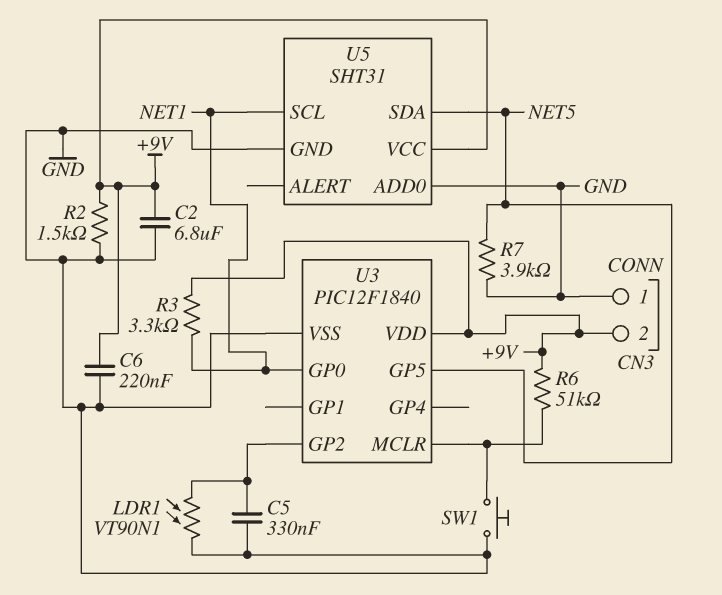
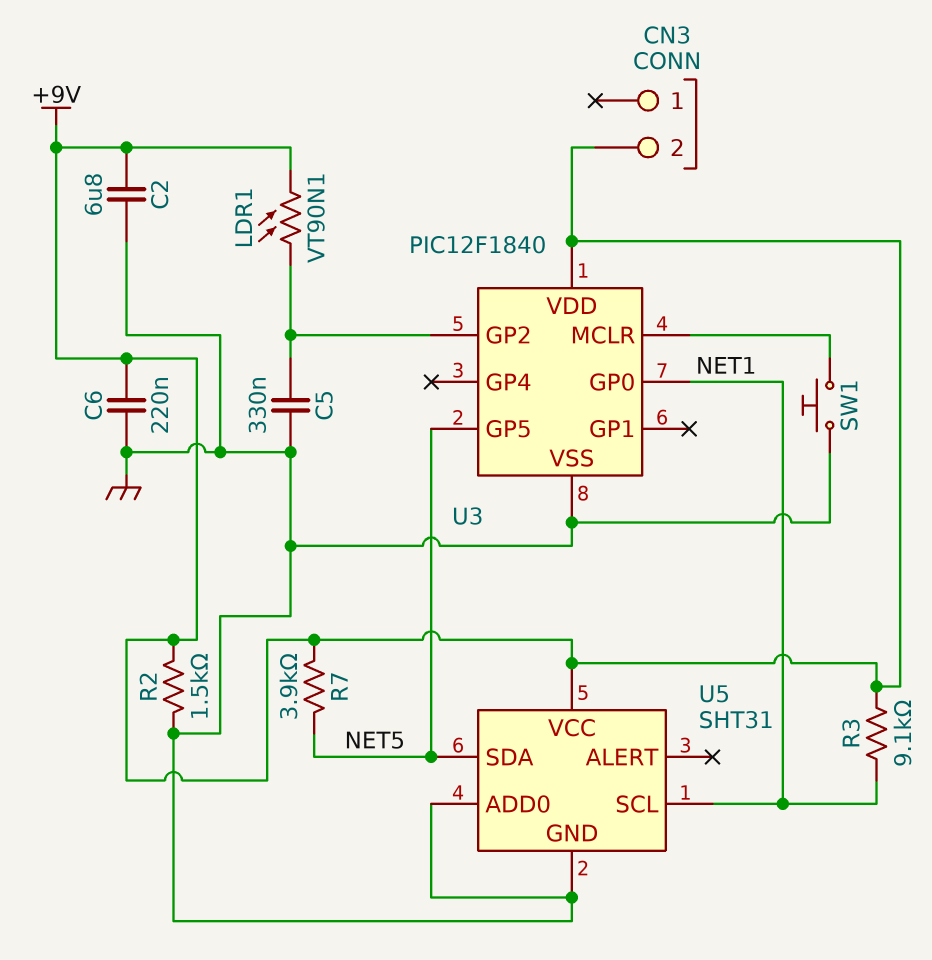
CN3 pin 1: GND -> none
LDR1: VT90N1 (GND, U3/GP2) -> VT90N1 (+9V, U3/GP2)
R3: 3.3k (+9V, NET1) -> 9.1k (+9V, NET1)
R6: 51k (+9V, U3/MCLR) -> none
R7: 3.9k (GND, NET5) -> 3.9k (+9V, NET5)

